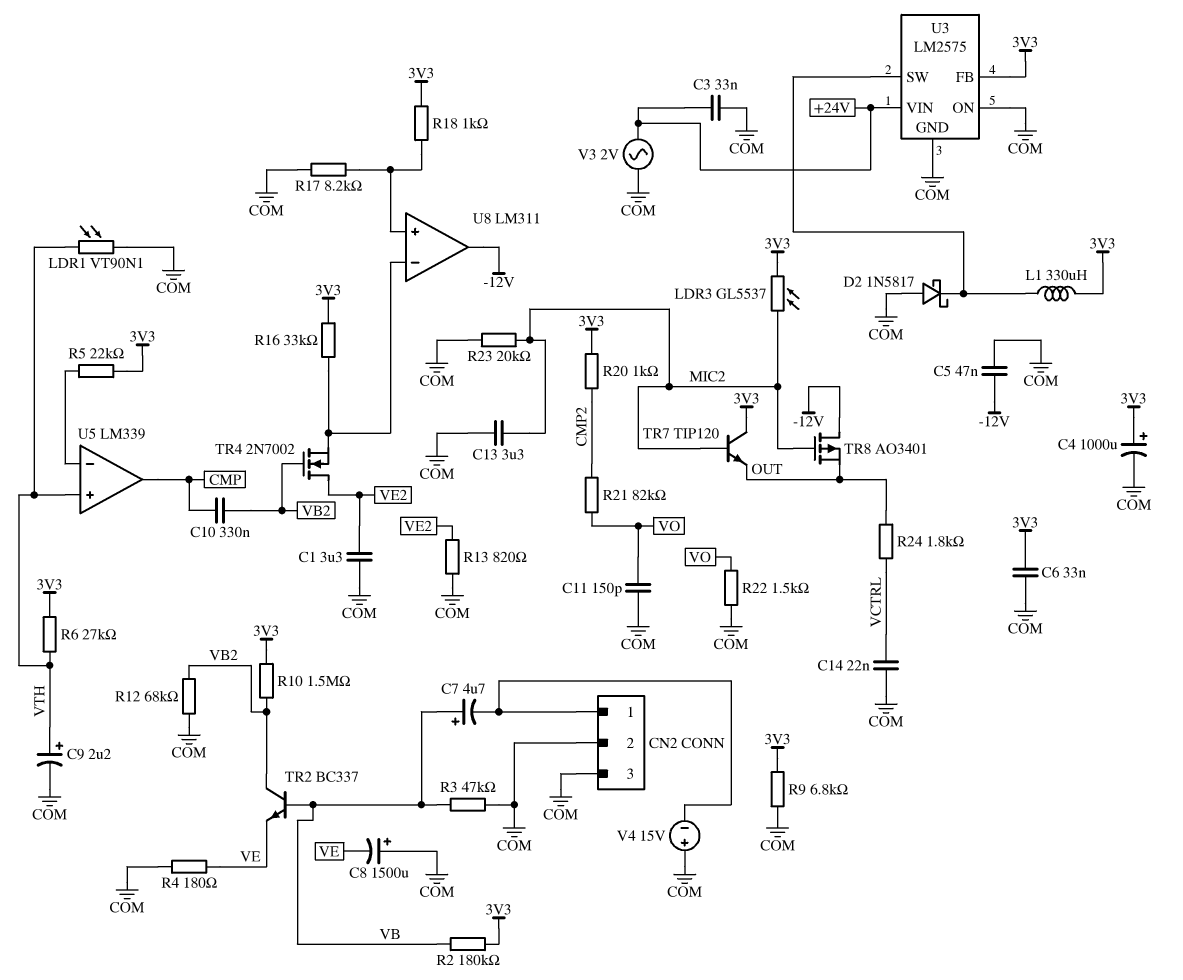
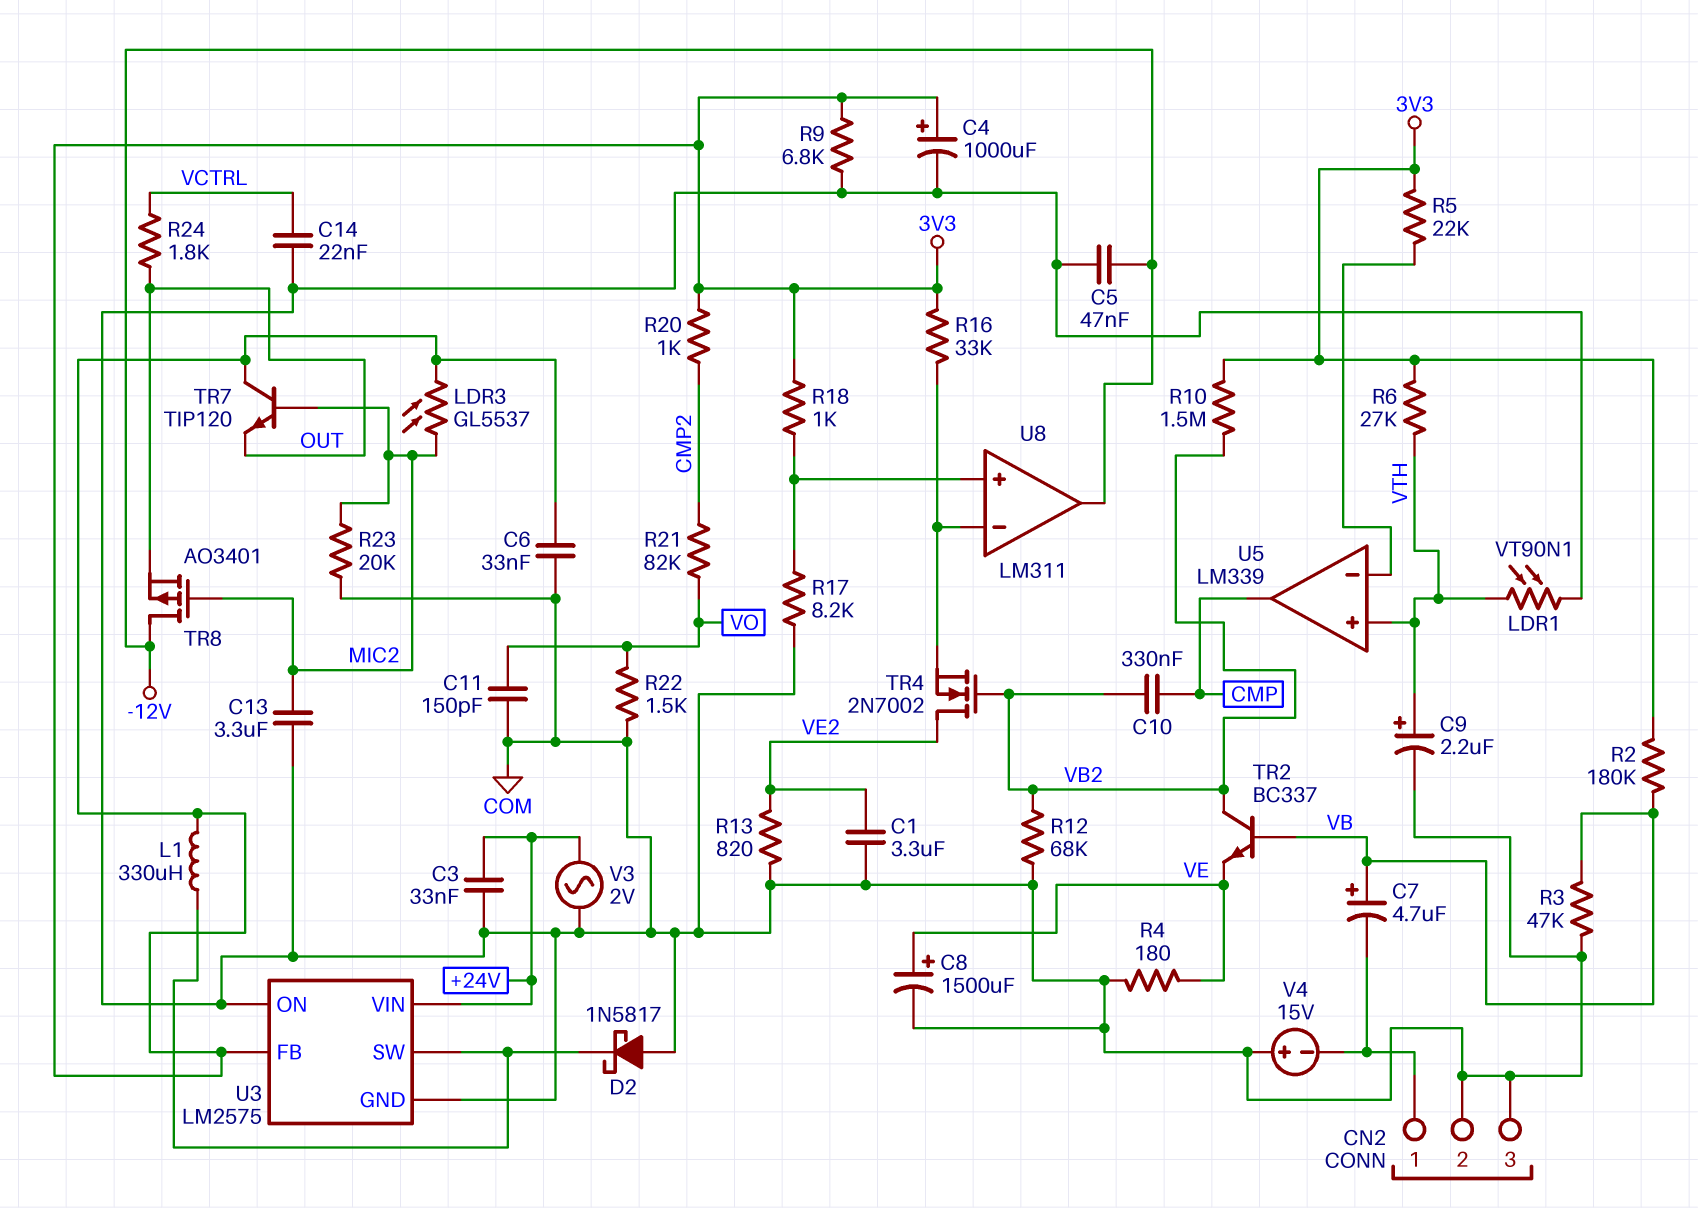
C8: 1500uF (plus COM, minus VE) -> 1500uF (plus VE, minus COM)

